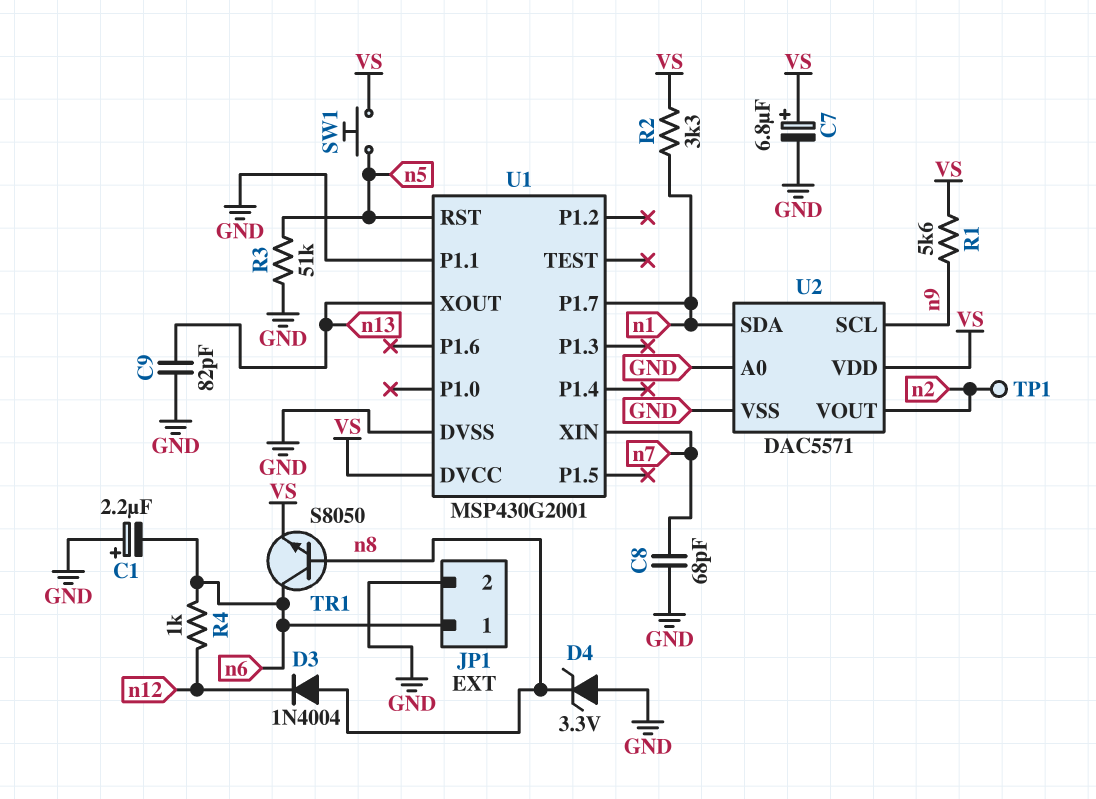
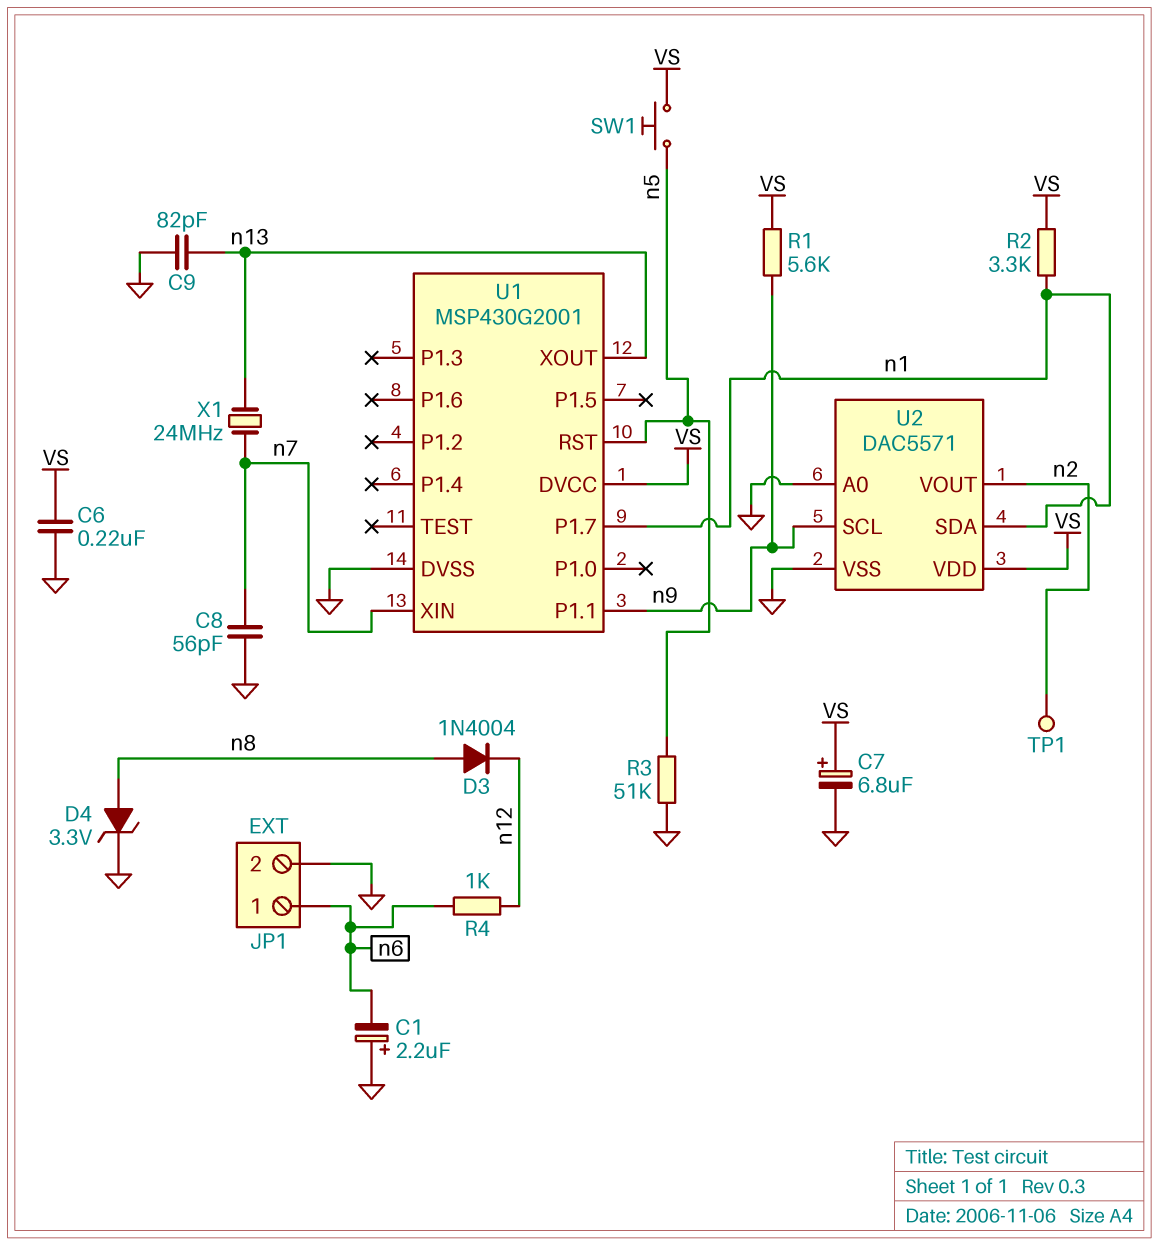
C6: none -> 220nF (GND, VS)
C8: 68pF (GND, n7) -> 56pF (GND, n7)
D4: zener 3.3V (A GND, K n8) -> zener 3.3V (A n8, K GND)
TR1: NPN S8050 (B n8, C n6, E VS) -> none
U1 pin P1.1: GND -> n9
X1: none -> 24MHz (n7, n13)

